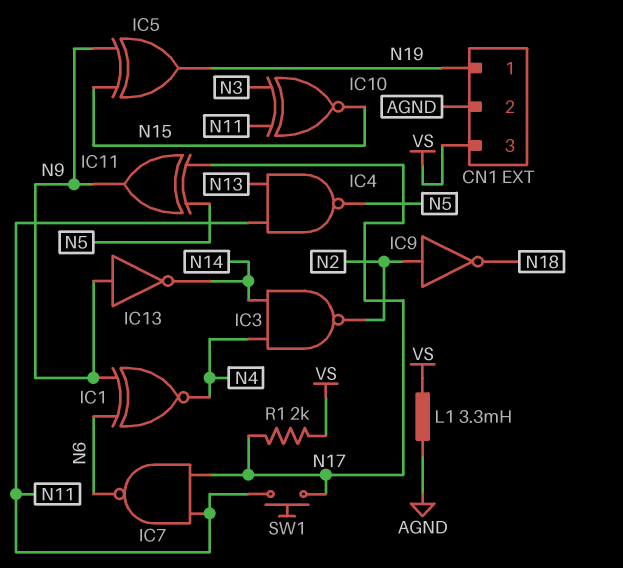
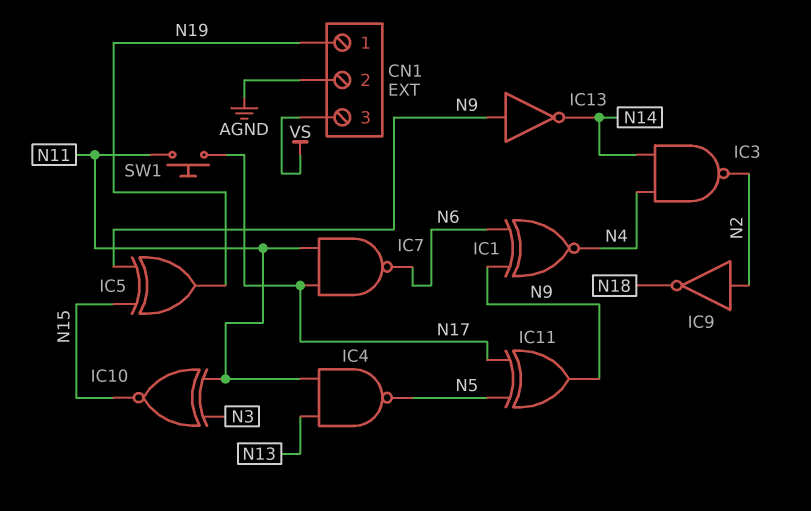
L1: 3.3mH (AGND, VS) -> none
R1: 2k (N17, VS) -> none

